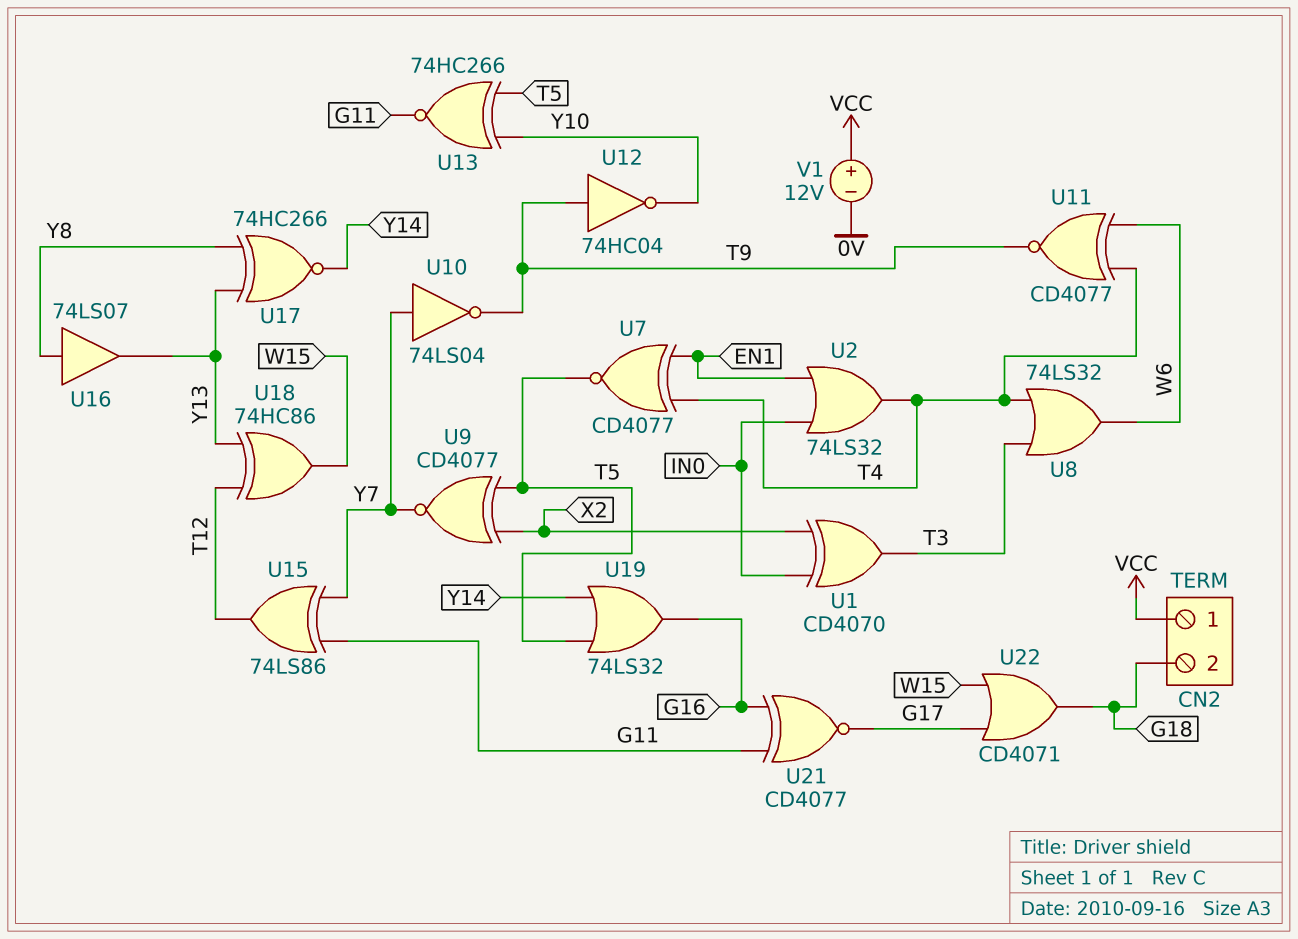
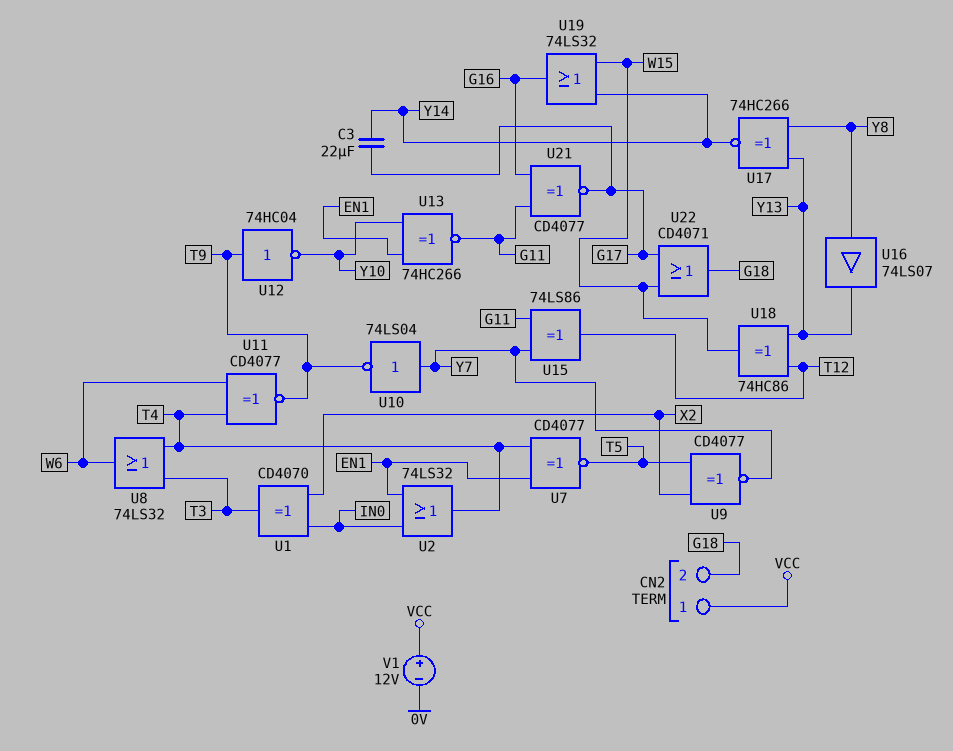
C3: none -> 22uF (G17, Y14)
U13: XNOR 74HC266 (in T5, in Y10, out G11) -> XNOR 74HC266 (in EN1, in Y10, out G11)
U19: OR 74LS32 (in T5, in Y14, out G16) -> OR 74LS32 (in W15, in Y14, out G16)

